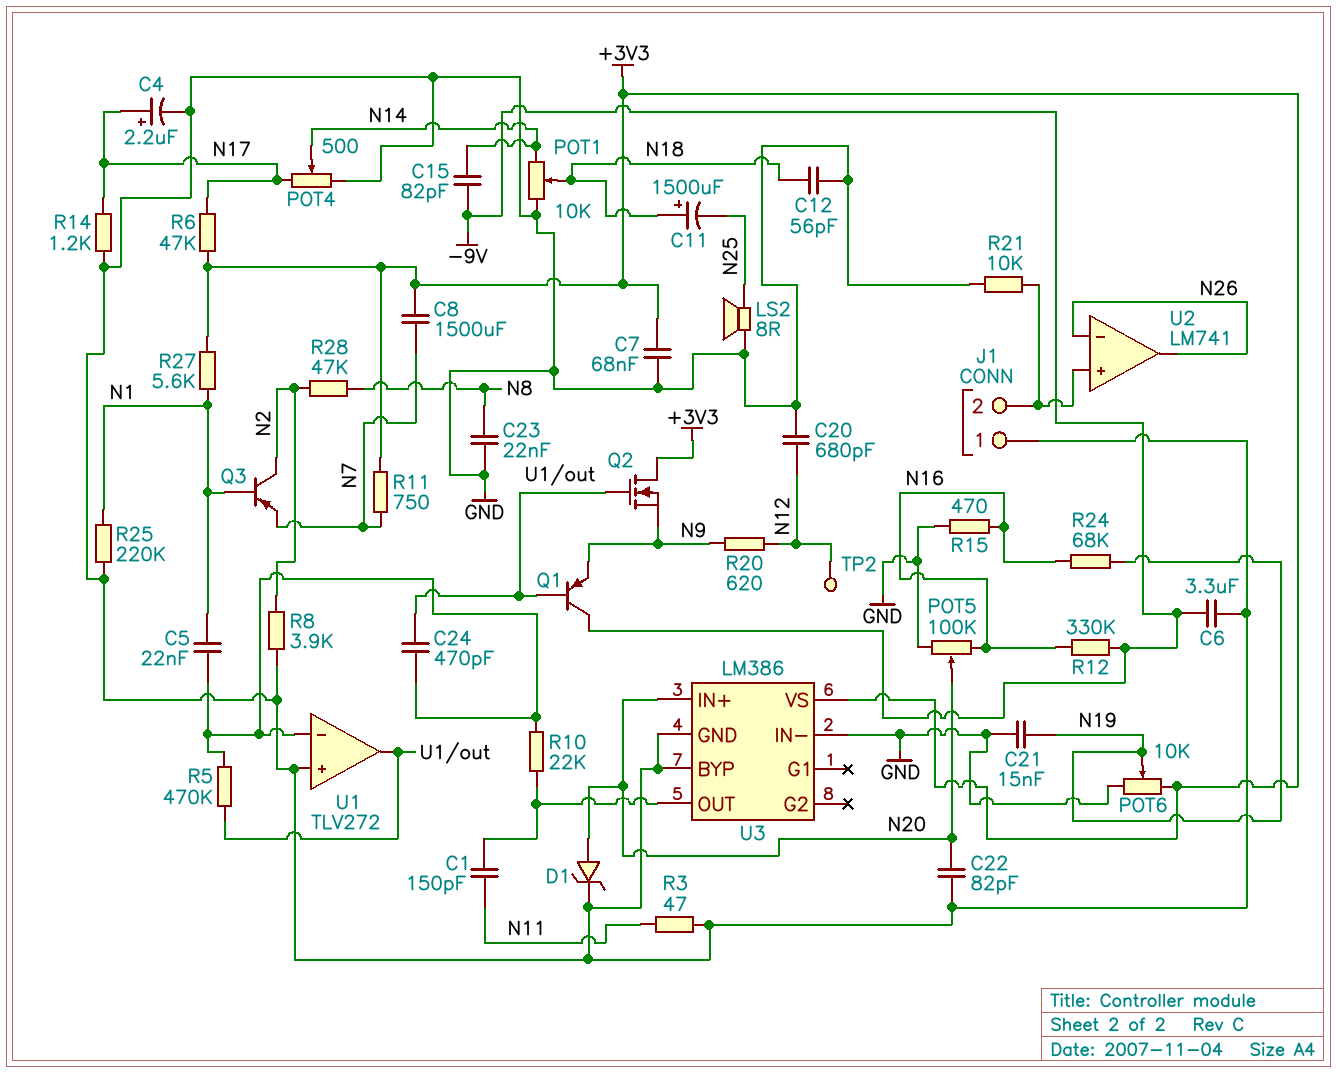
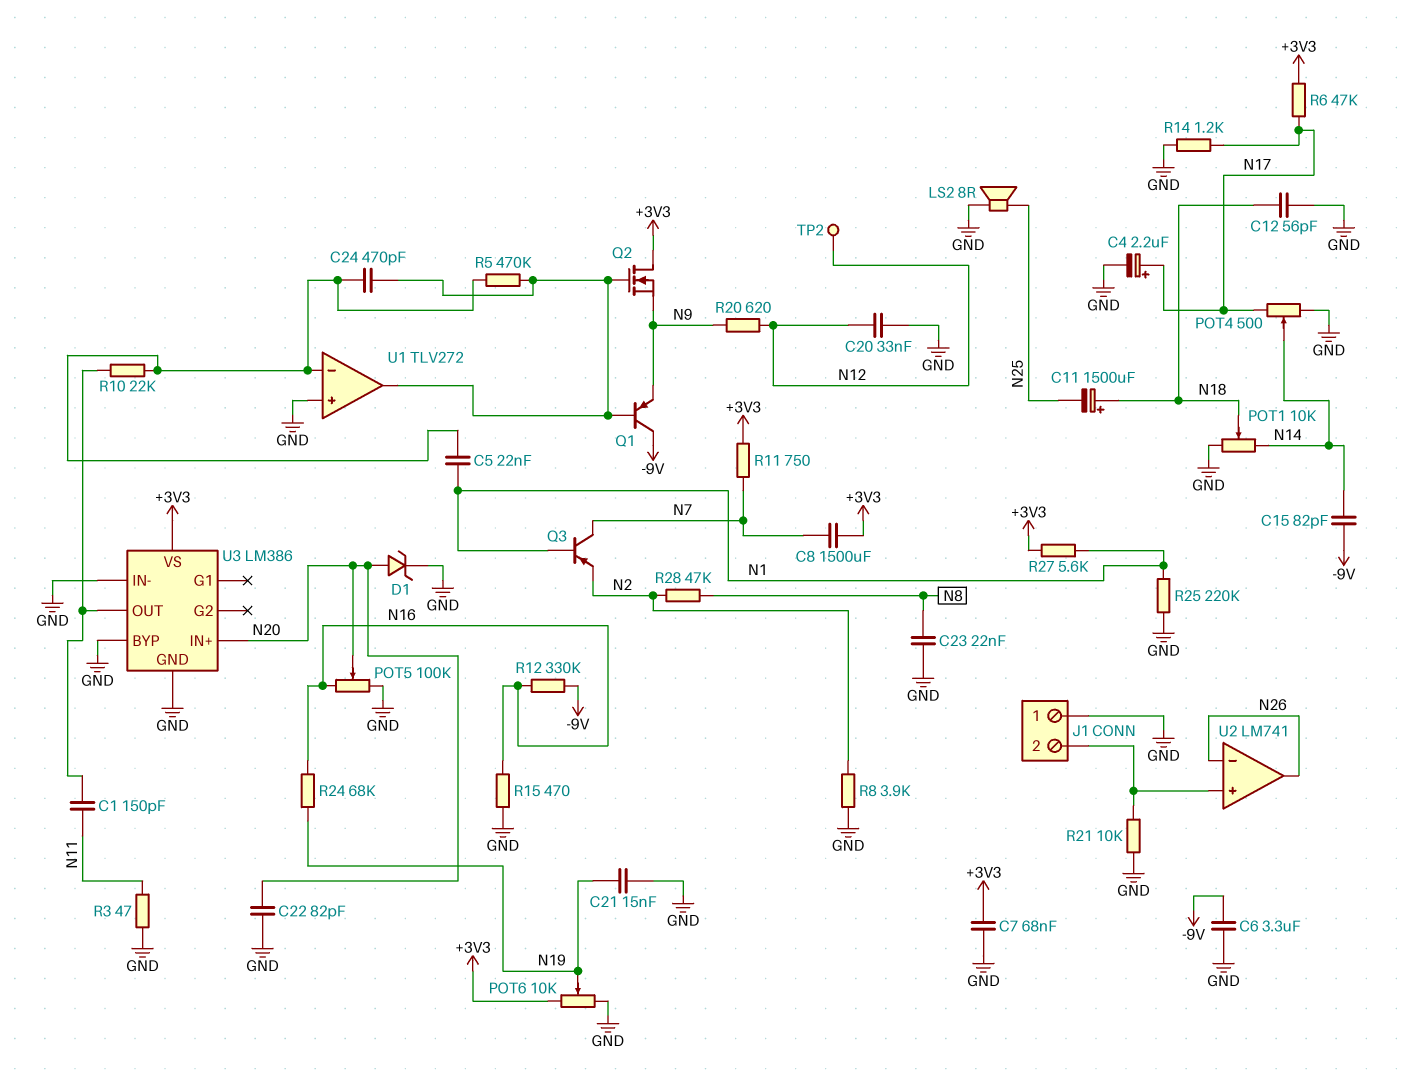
C20: 680pF (GND, N12) -> 33nF (GND, N12)
Q3: PNP (B N1, C N2, E N7) -> PNP (B N1, C N7, E N2)

